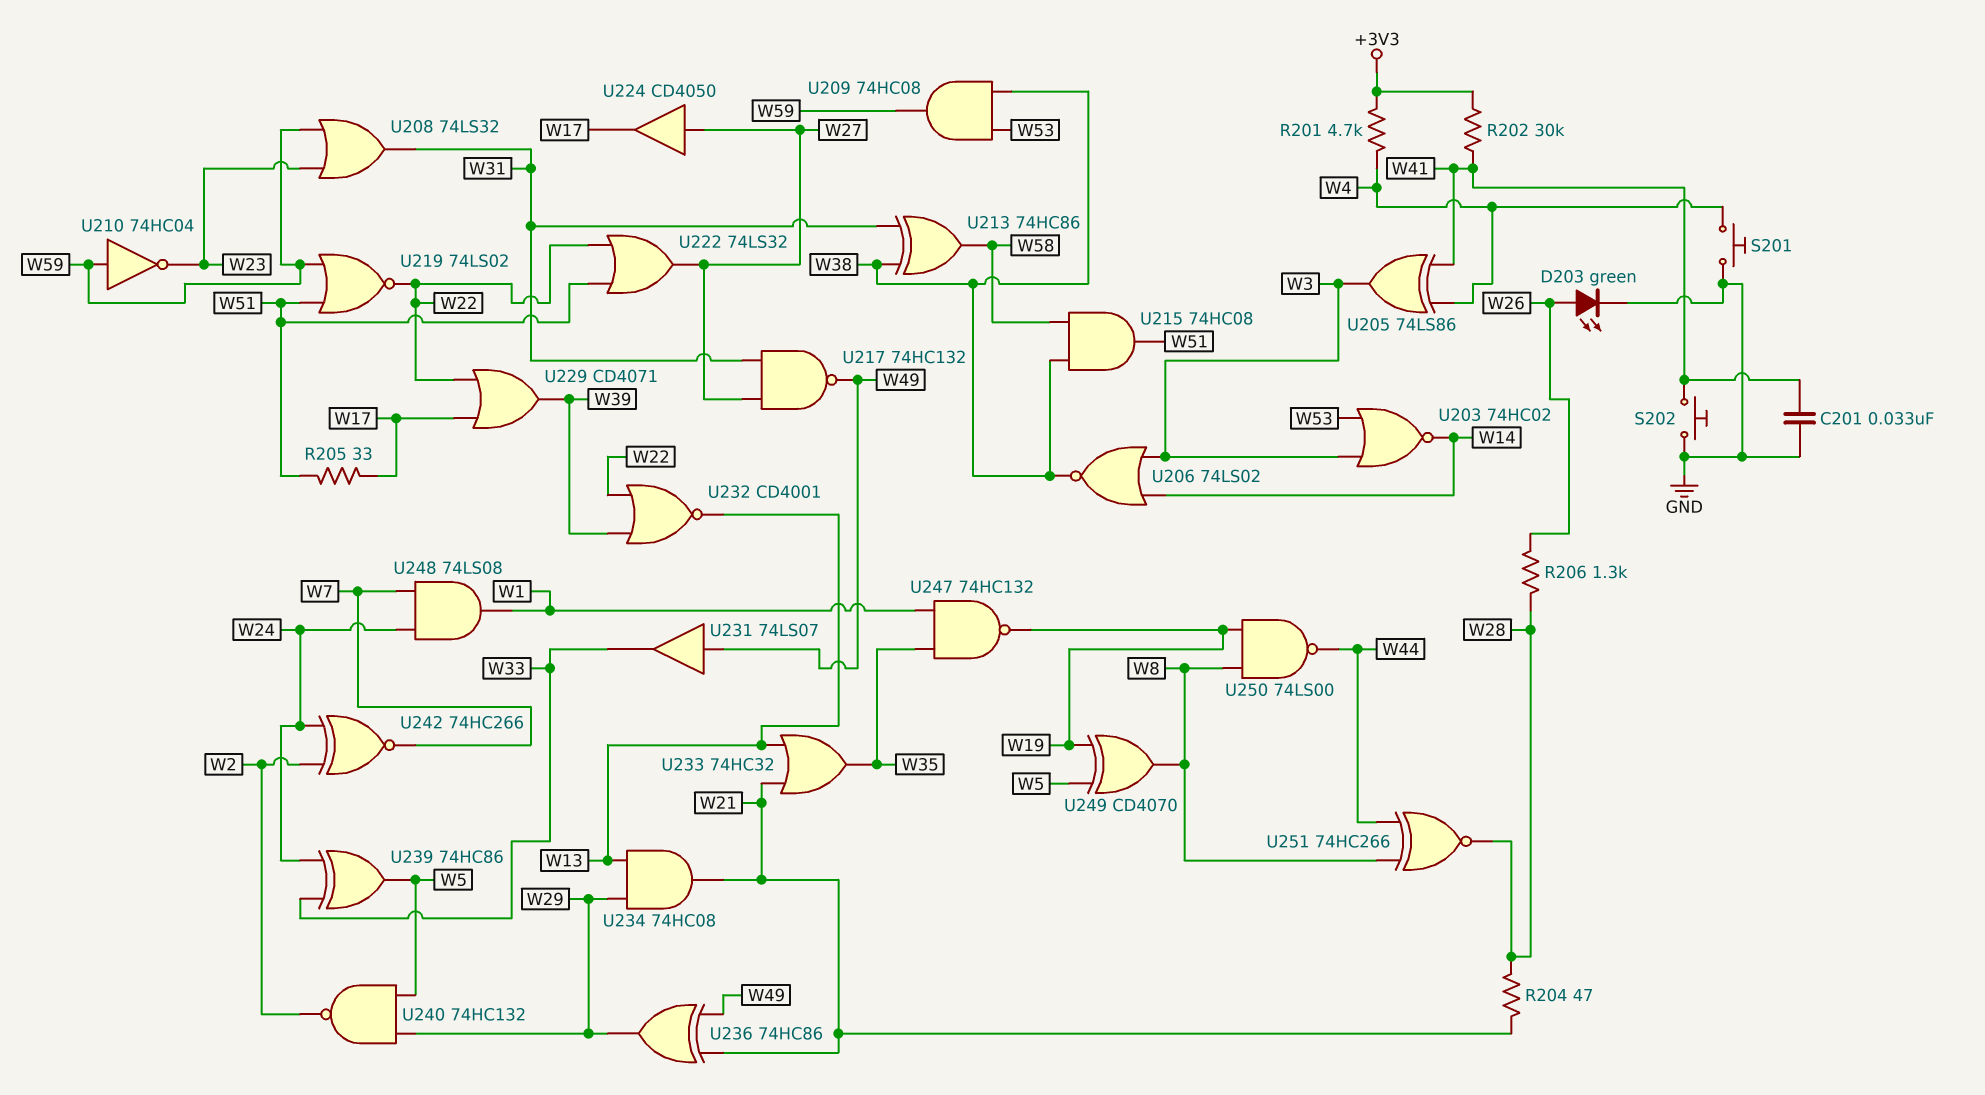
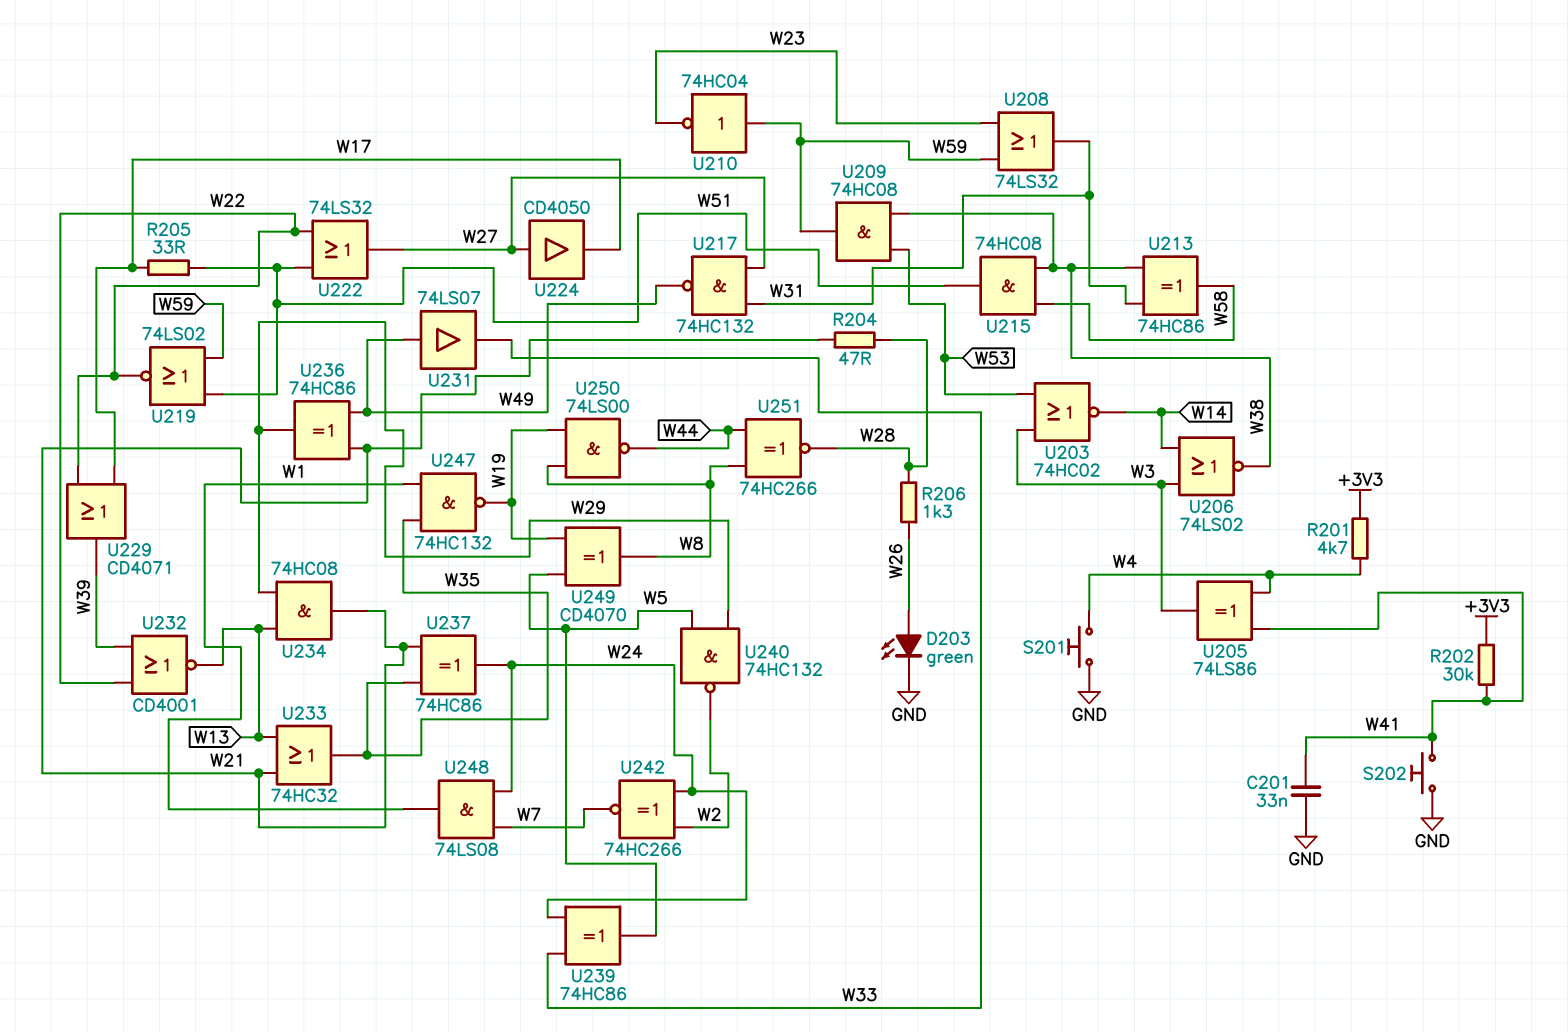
U237: none -> XOR 74HC86 (in W21, in W35, out W24)

